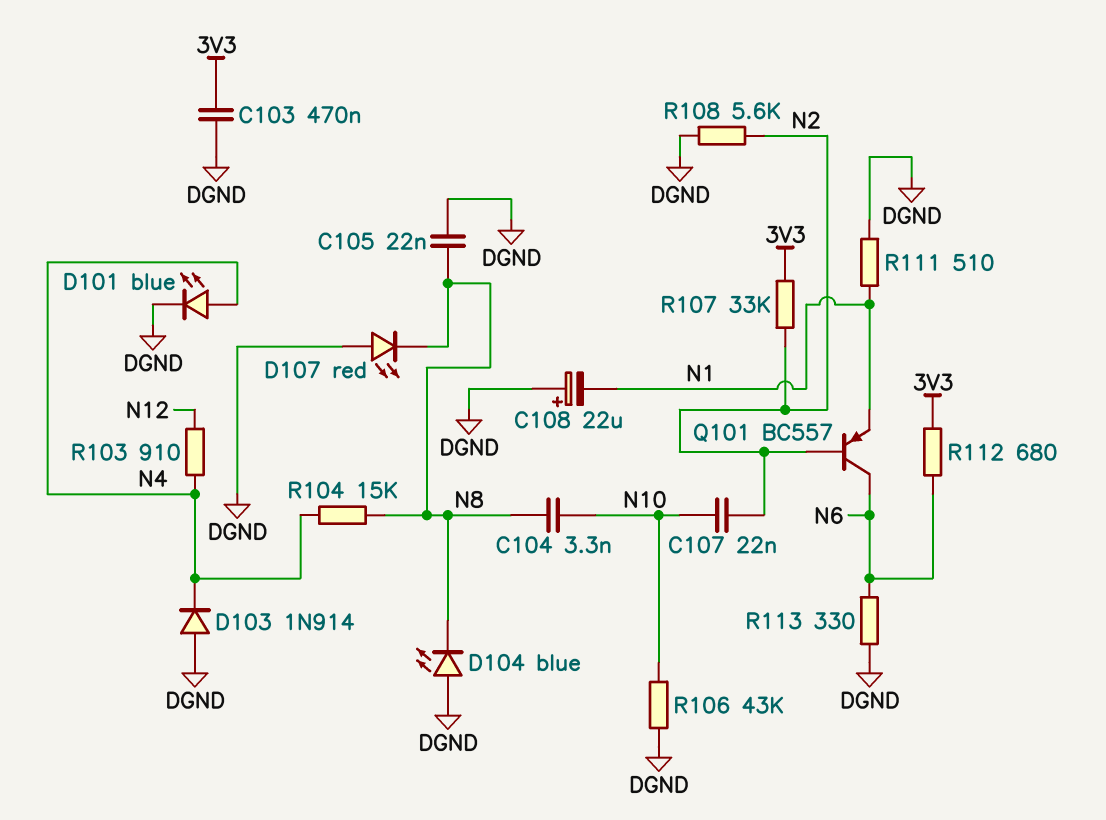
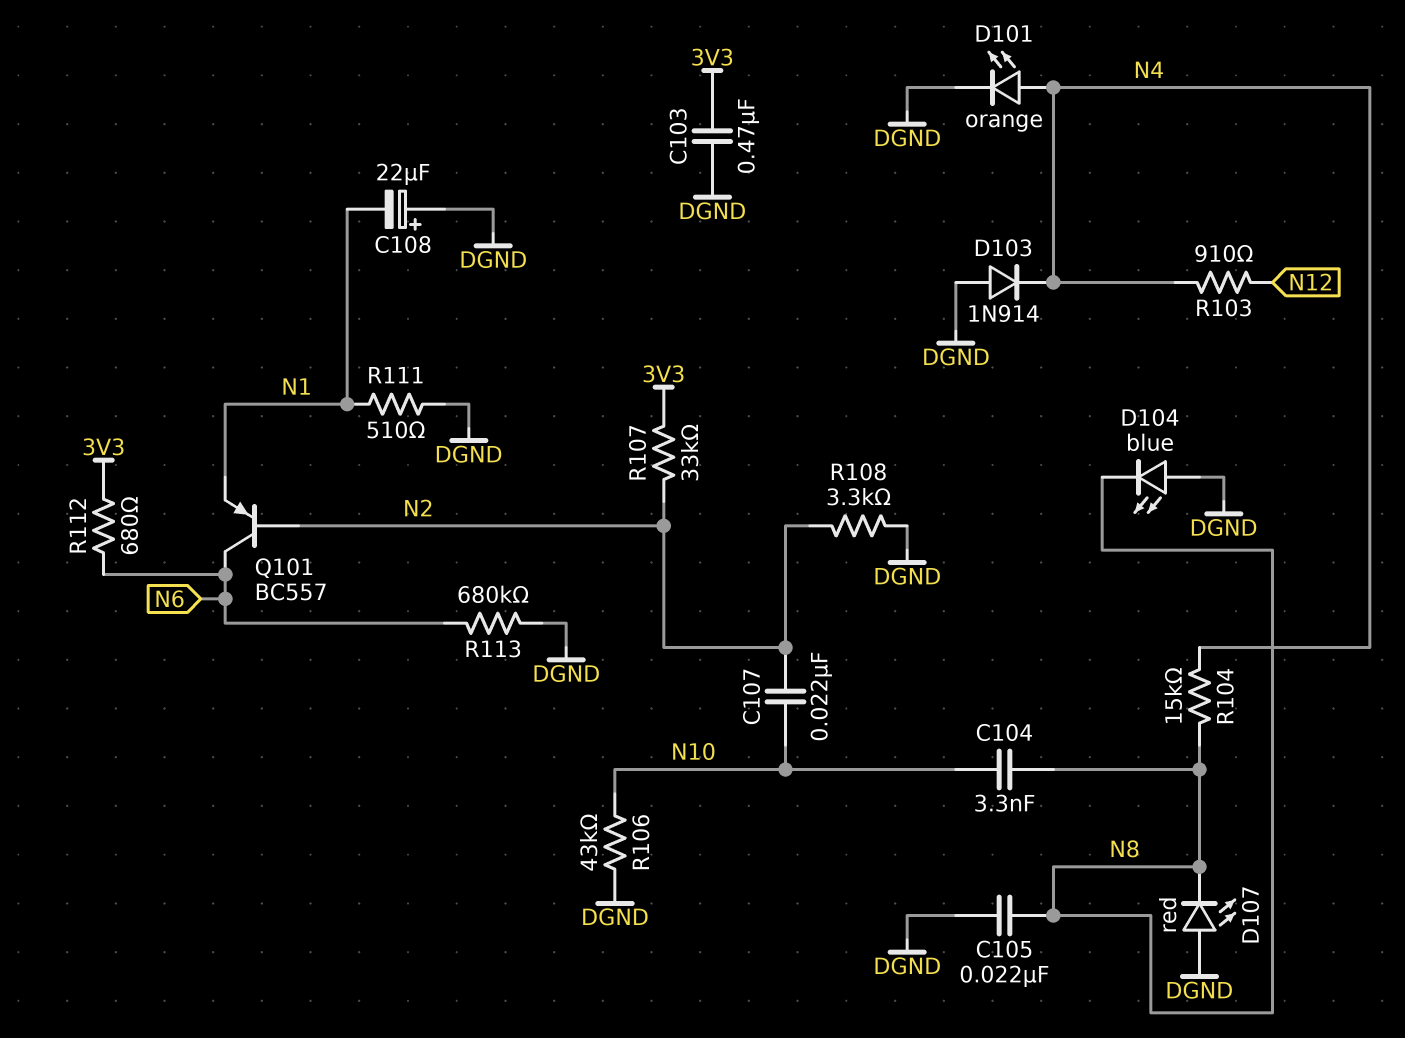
D101: LED blue (A N4, K DGND) -> LED orange (A N4, K DGND)
R108: 5.6k (DGND, N2) -> 3.3k (DGND, N2)
R113: 330 (DGND, N6) -> 680k (DGND, N6)

